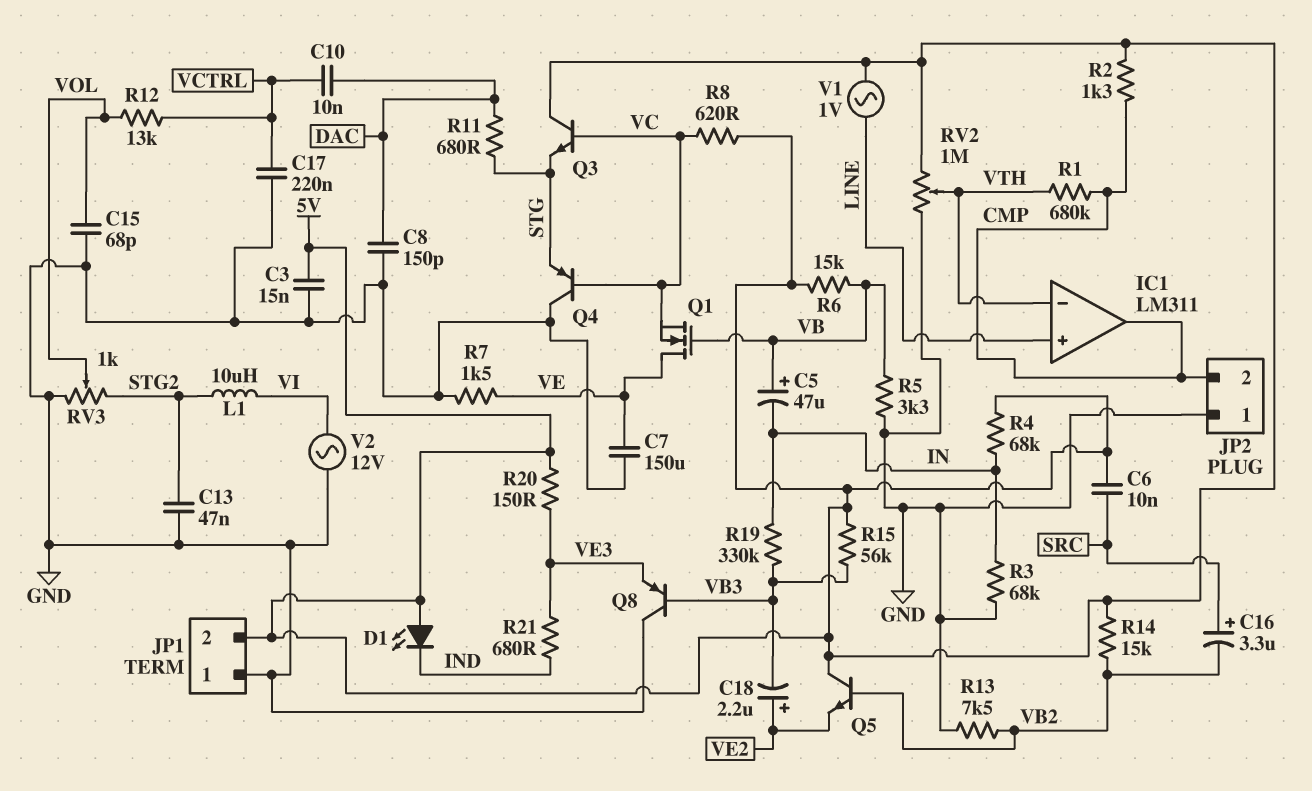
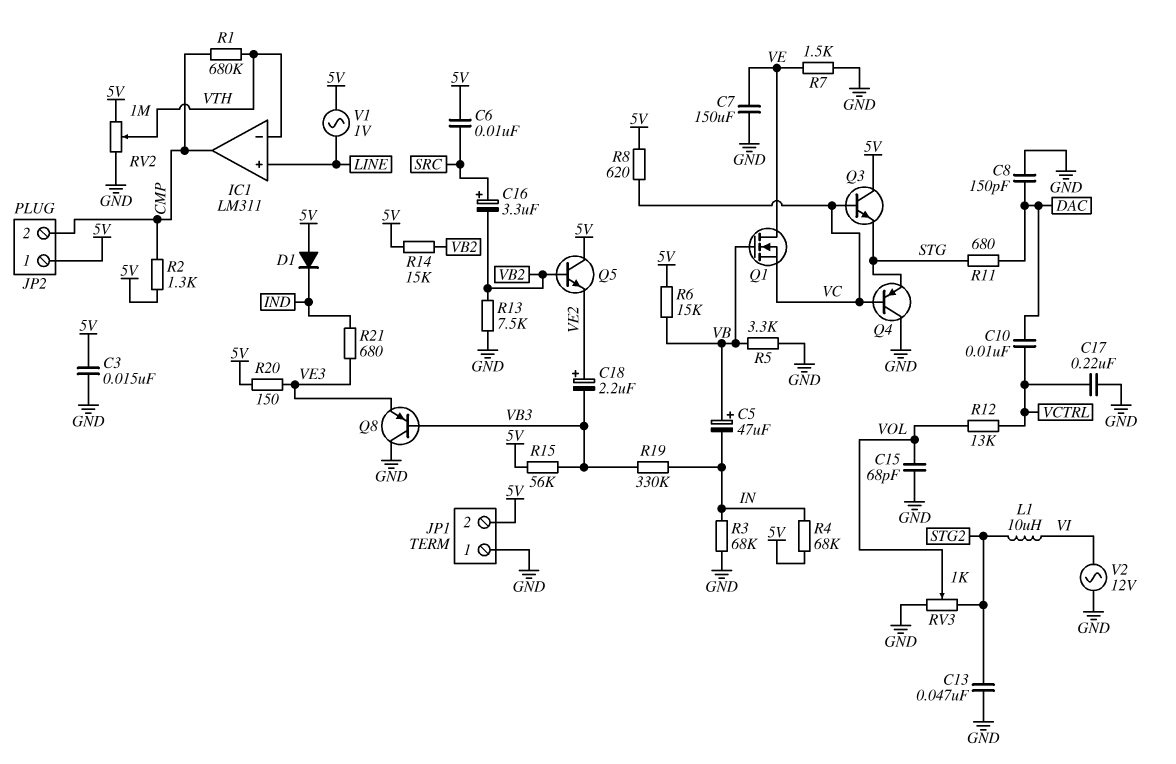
D1: LED (A 5V, K IND) -> diode (A 5V, K IND)
JP2 pin 1: GND -> 5V

